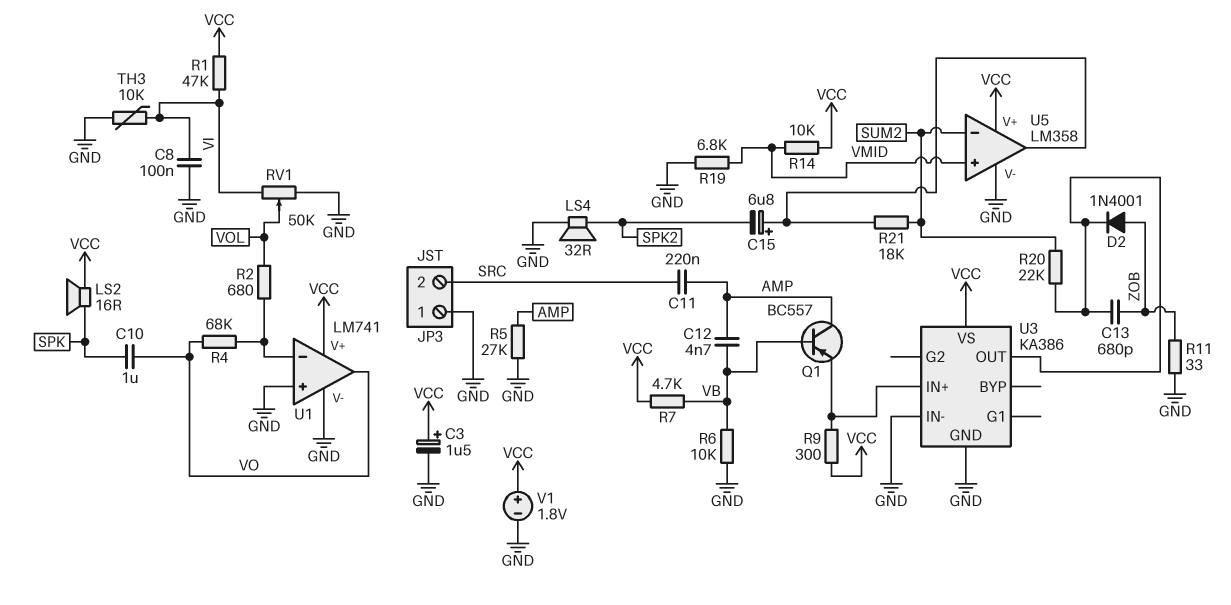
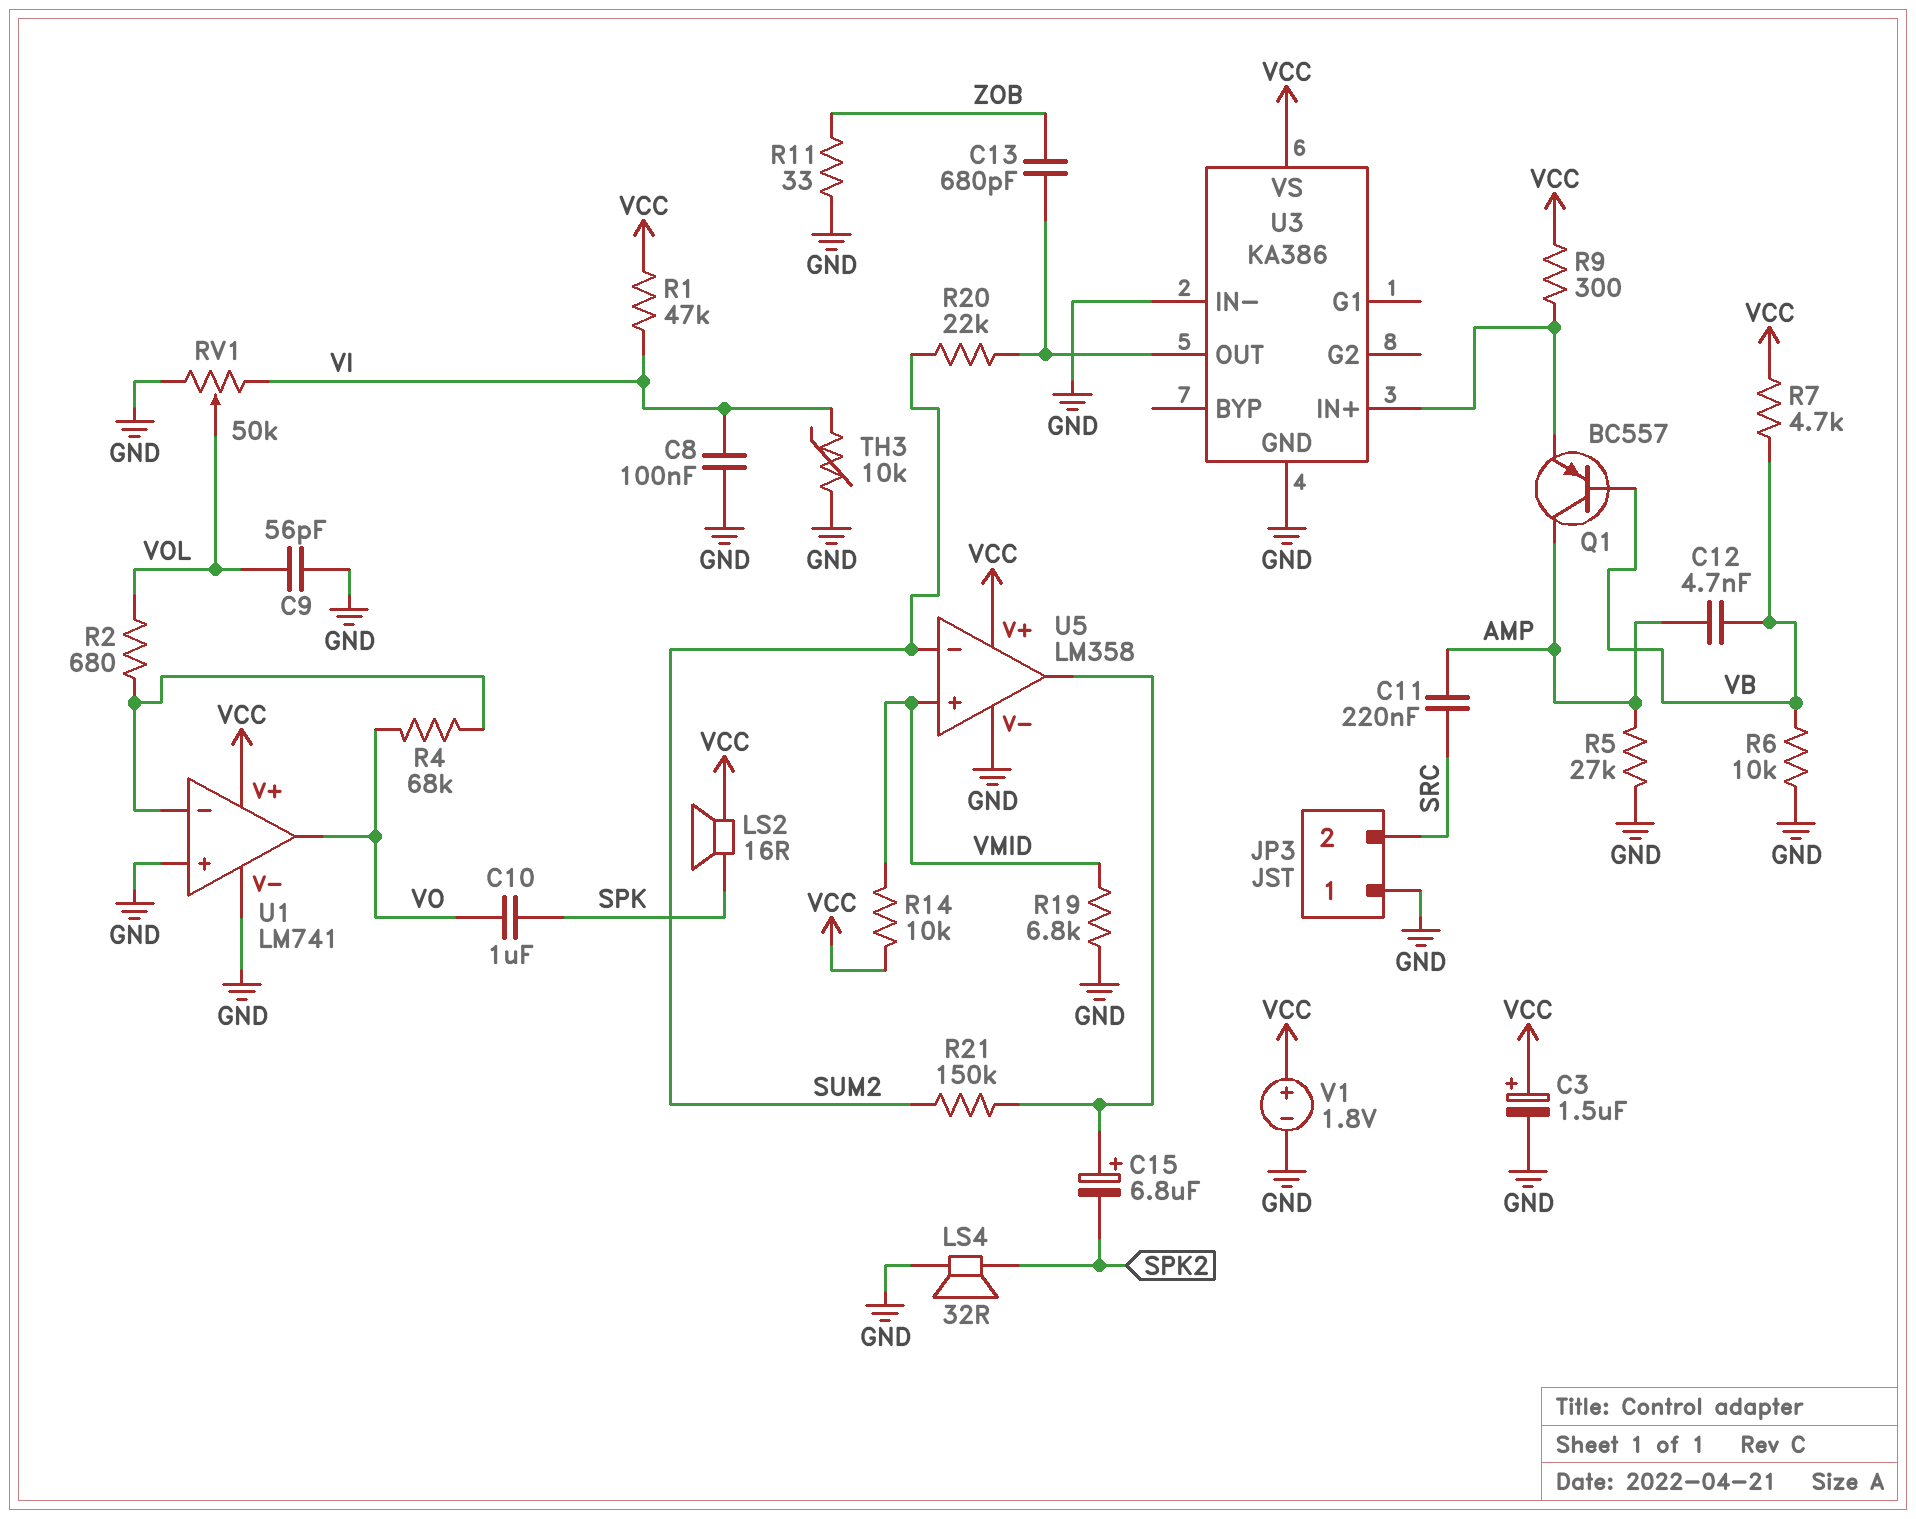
C9: none -> 56pF (GND, VOL)
D2: diode 1N4001 (A ZOB, K U3/OUT) -> none
R21: 18k (SUM2, U5/out) -> 150k (SUM2, U5/out)

